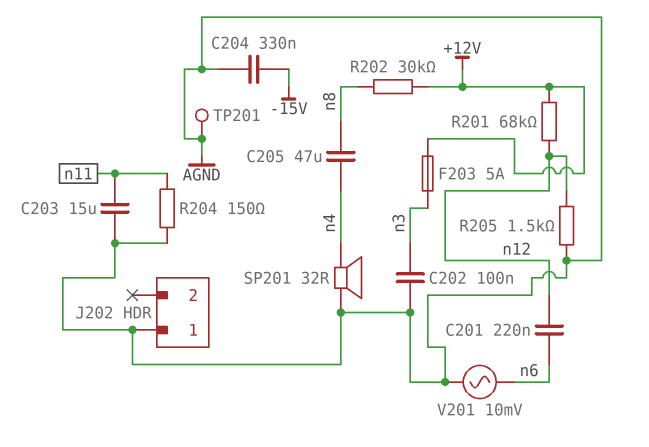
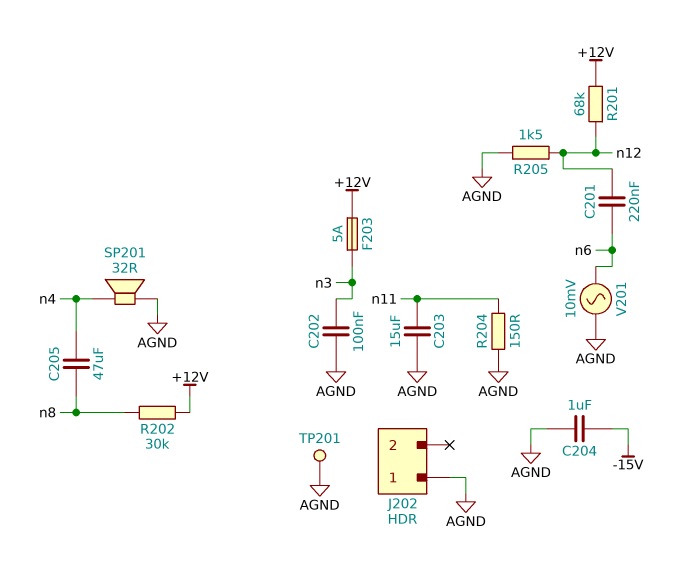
C204: 330nF (-15V, AGND) -> 1uF (-15V, AGND)

